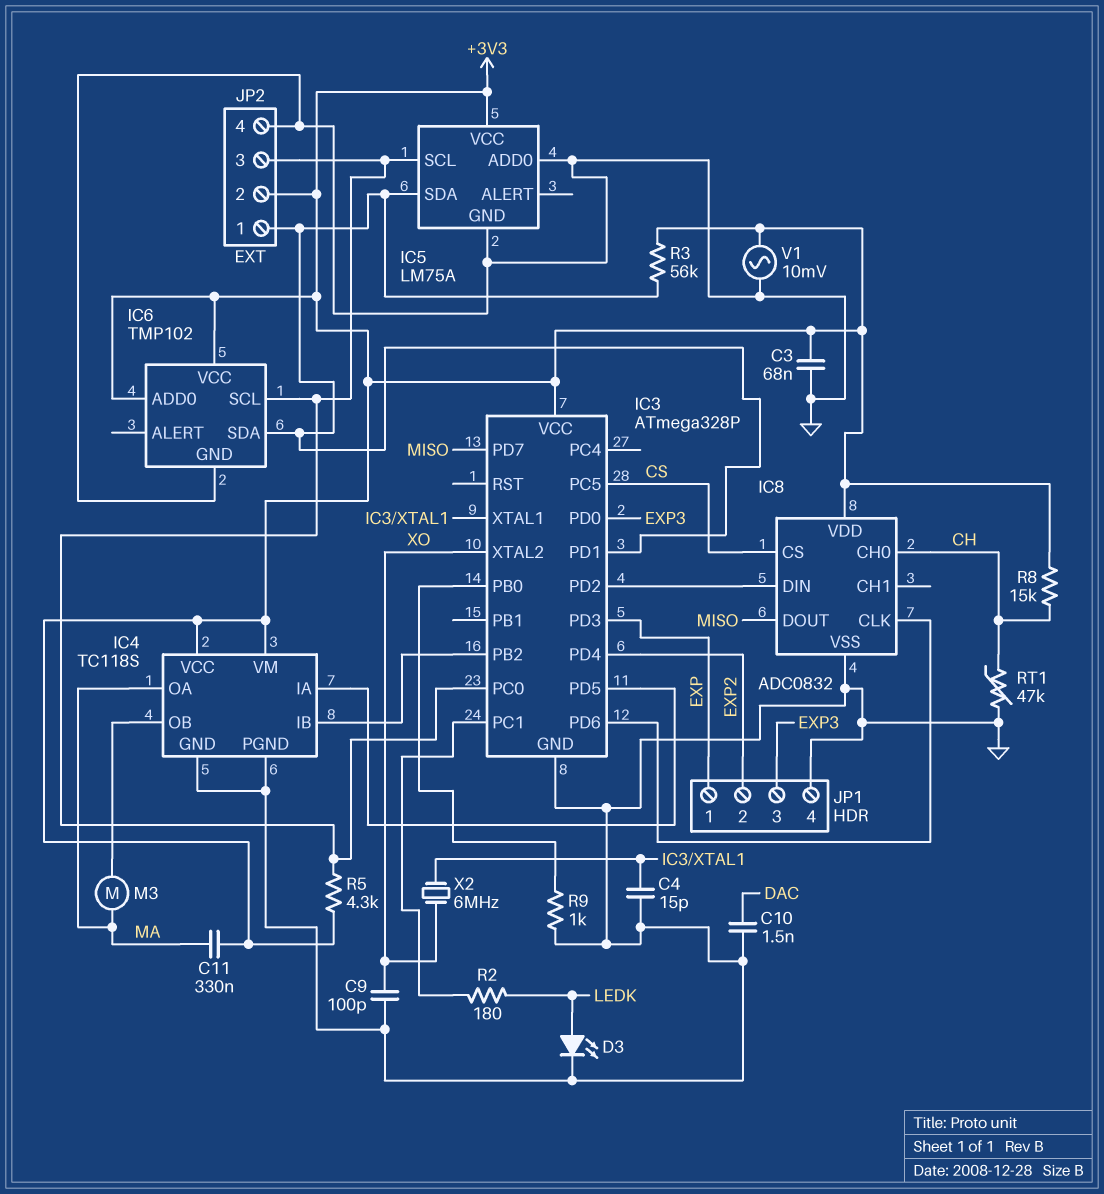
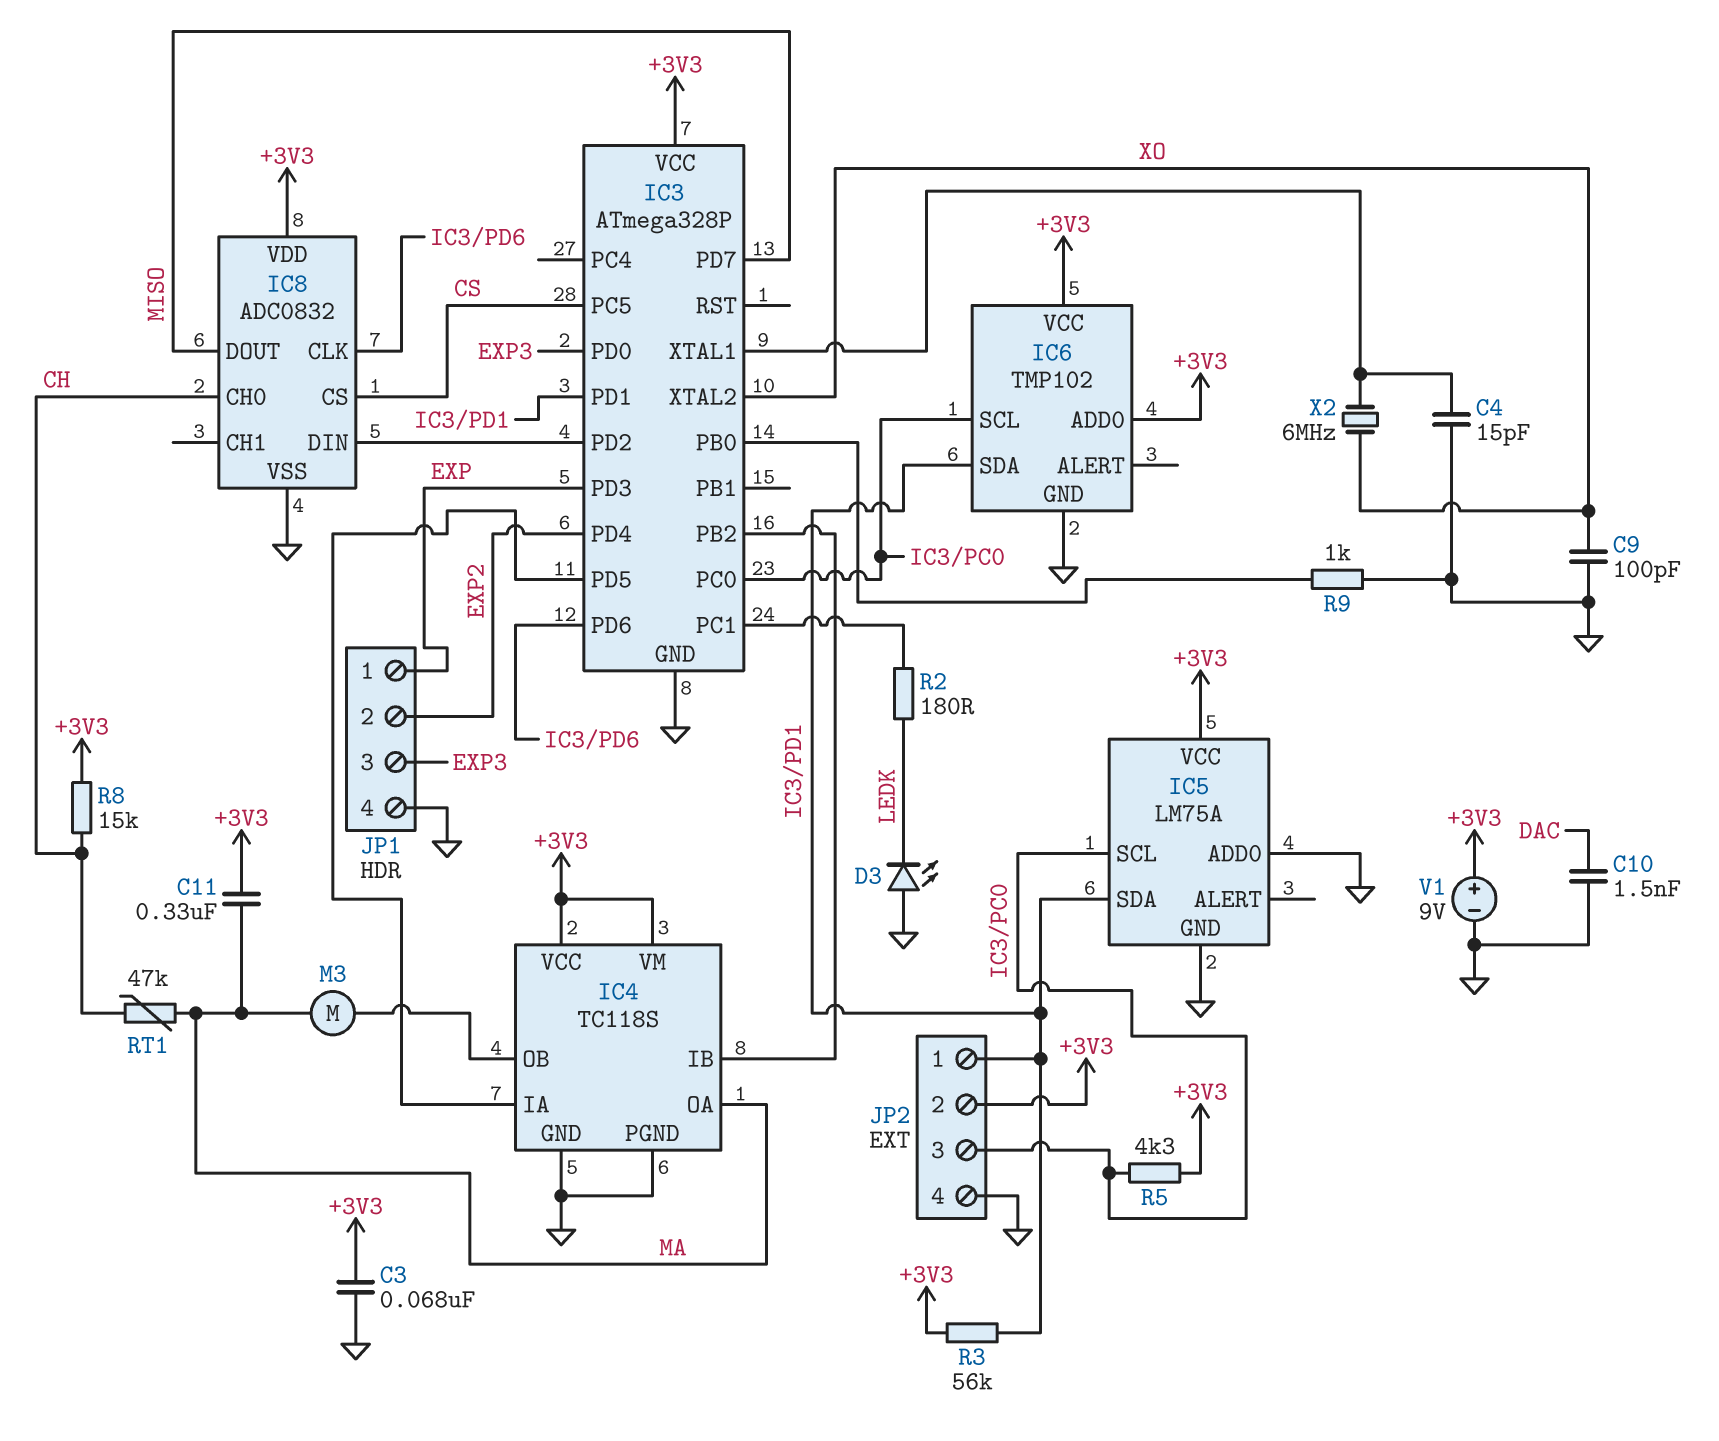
D3: LED (A LEDK, K GND) -> LED (A GND, K LEDK)
RT1: 47k (CH, GND) -> 47k (CH, MA)
V1: AC 10mV (+3V3, GND) -> 9V (plus +3V3, minus GND)

